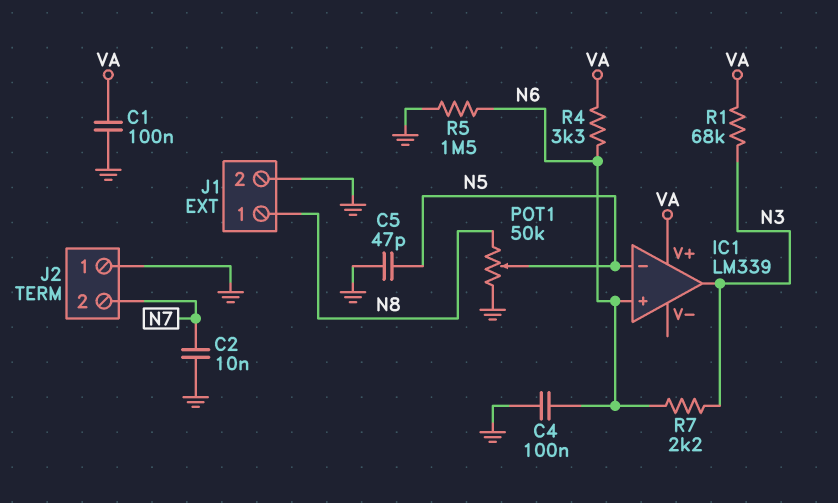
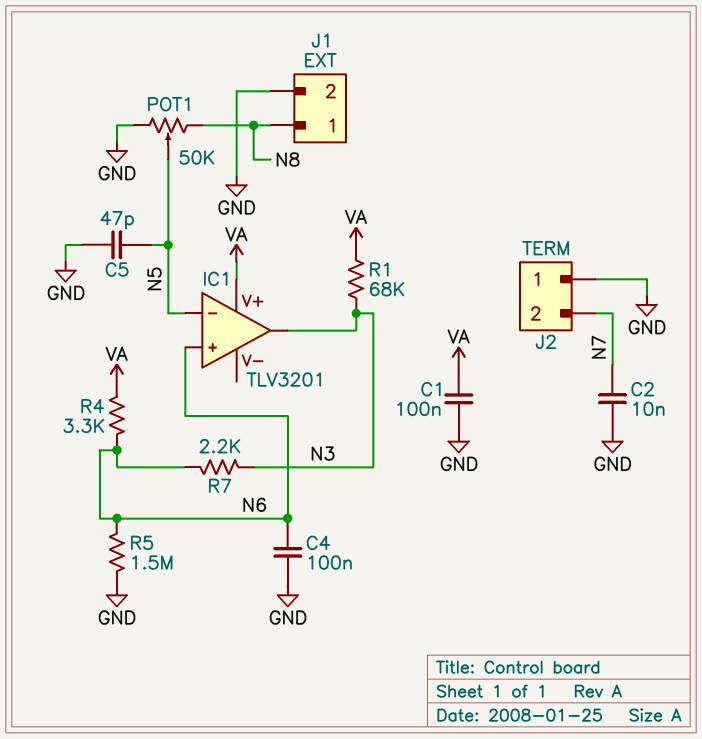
IC1: LM339 -> TLV3201

